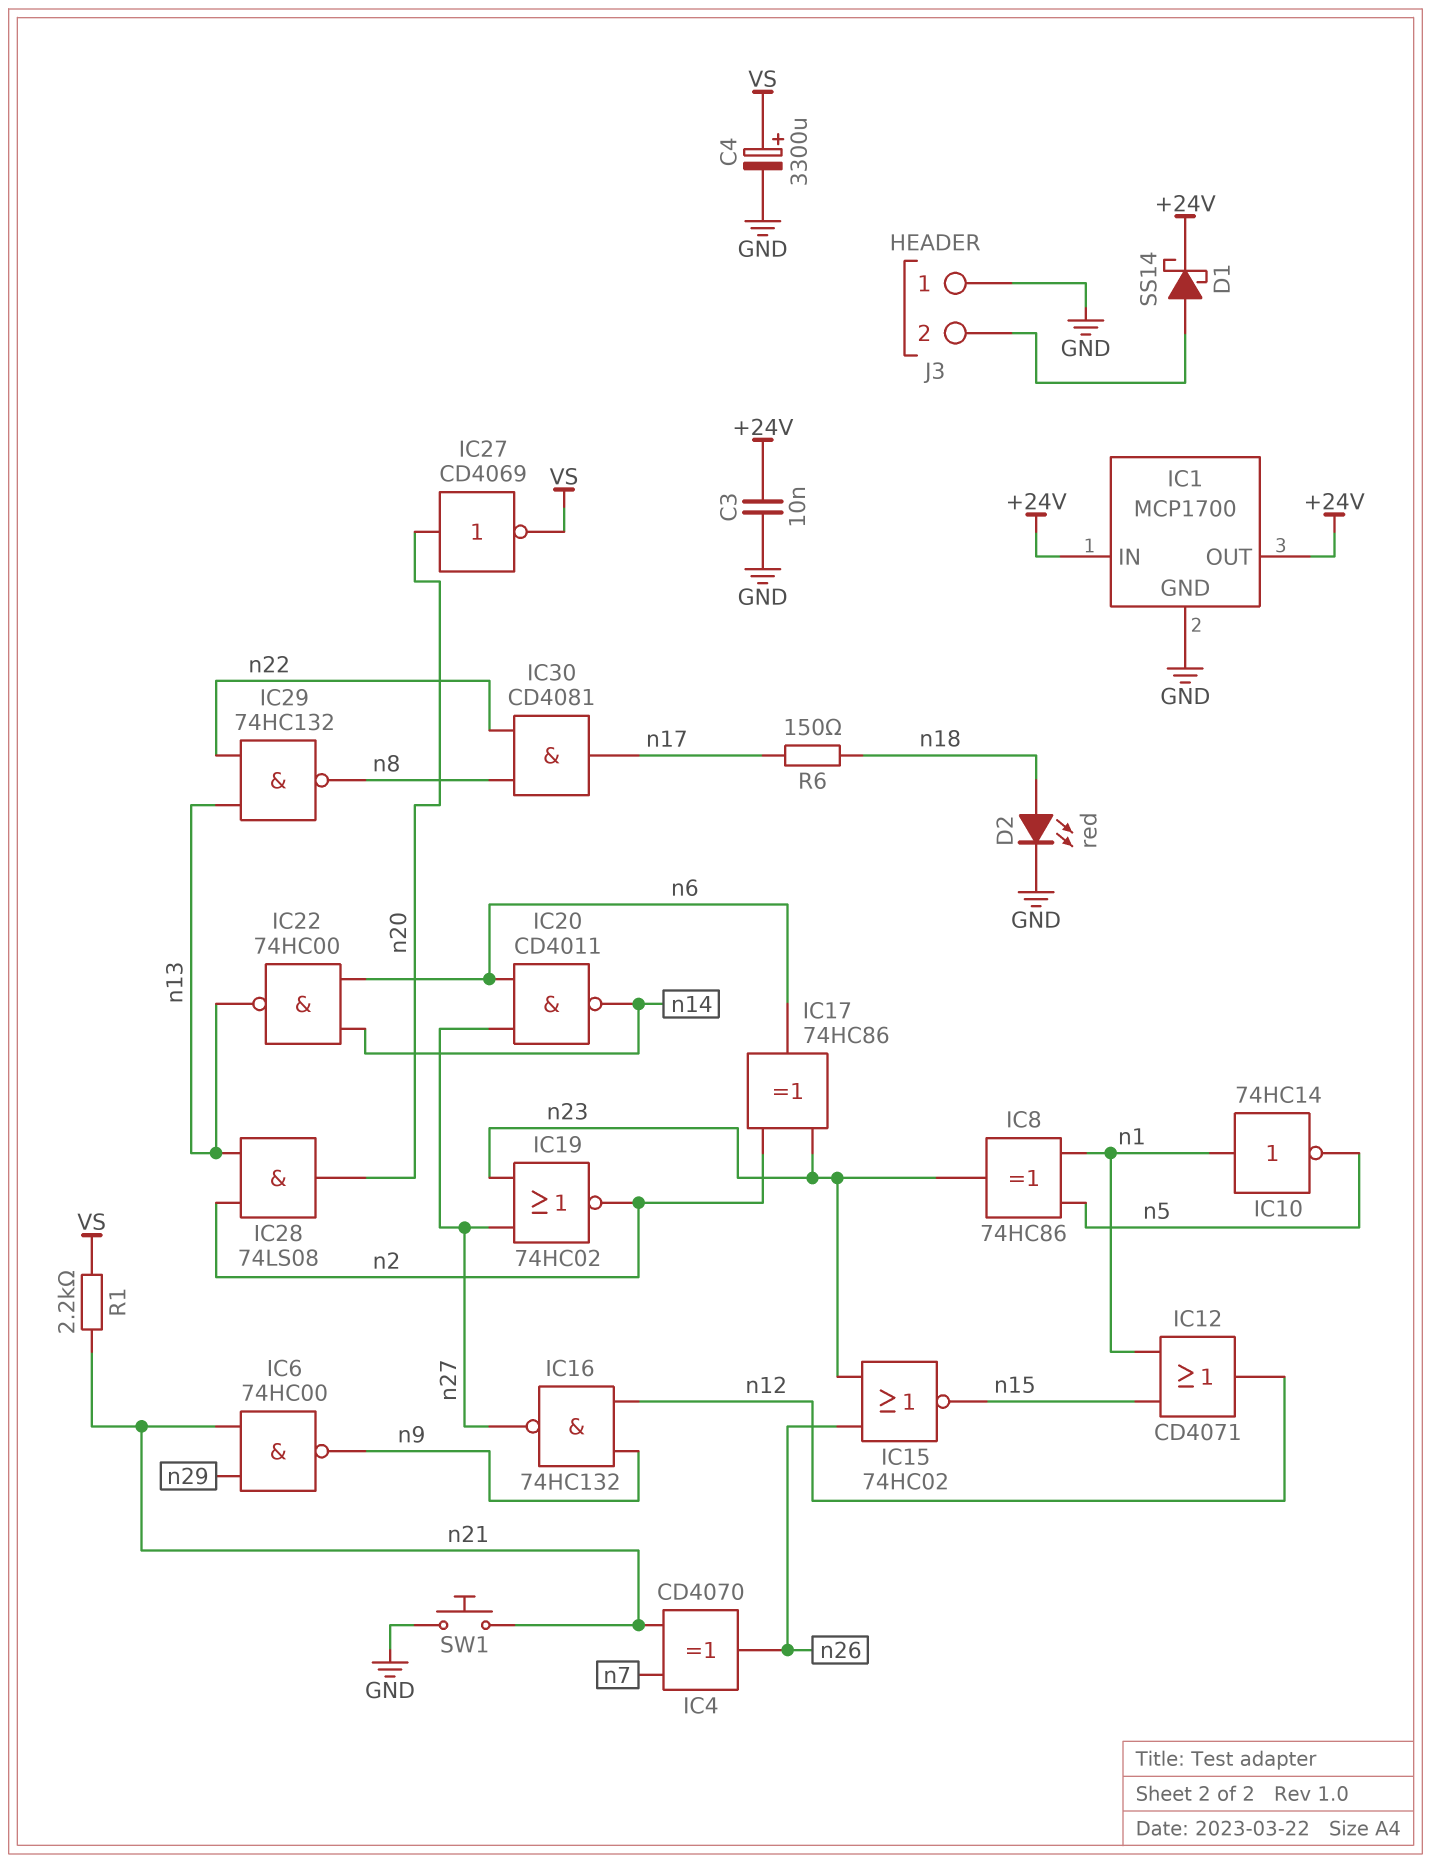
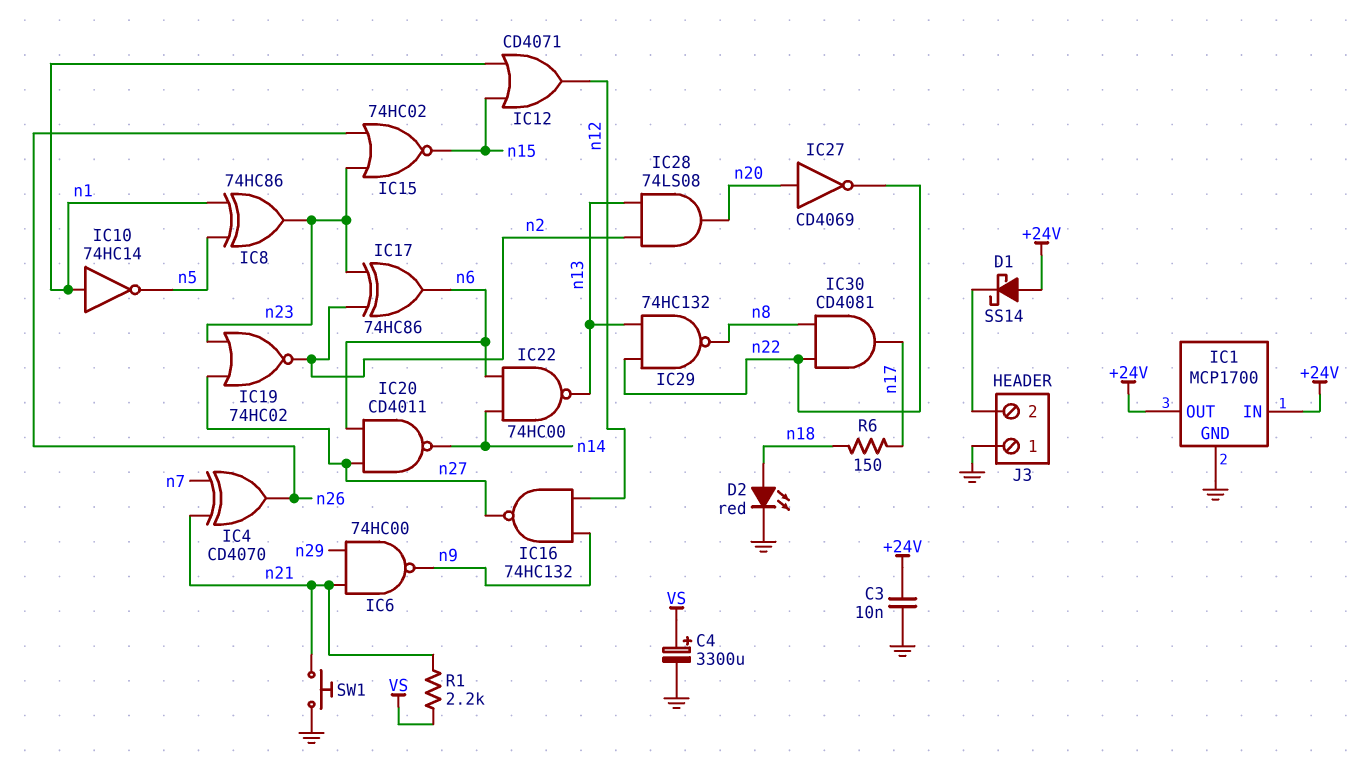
D1: schottky SS14 (A J3/2, K +24V) -> schottky SS14 (A +24V, K J3/2)
IC27: NOT CD4069 (in n20, out VS) -> NOT CD4069 (in n20, out n22)

